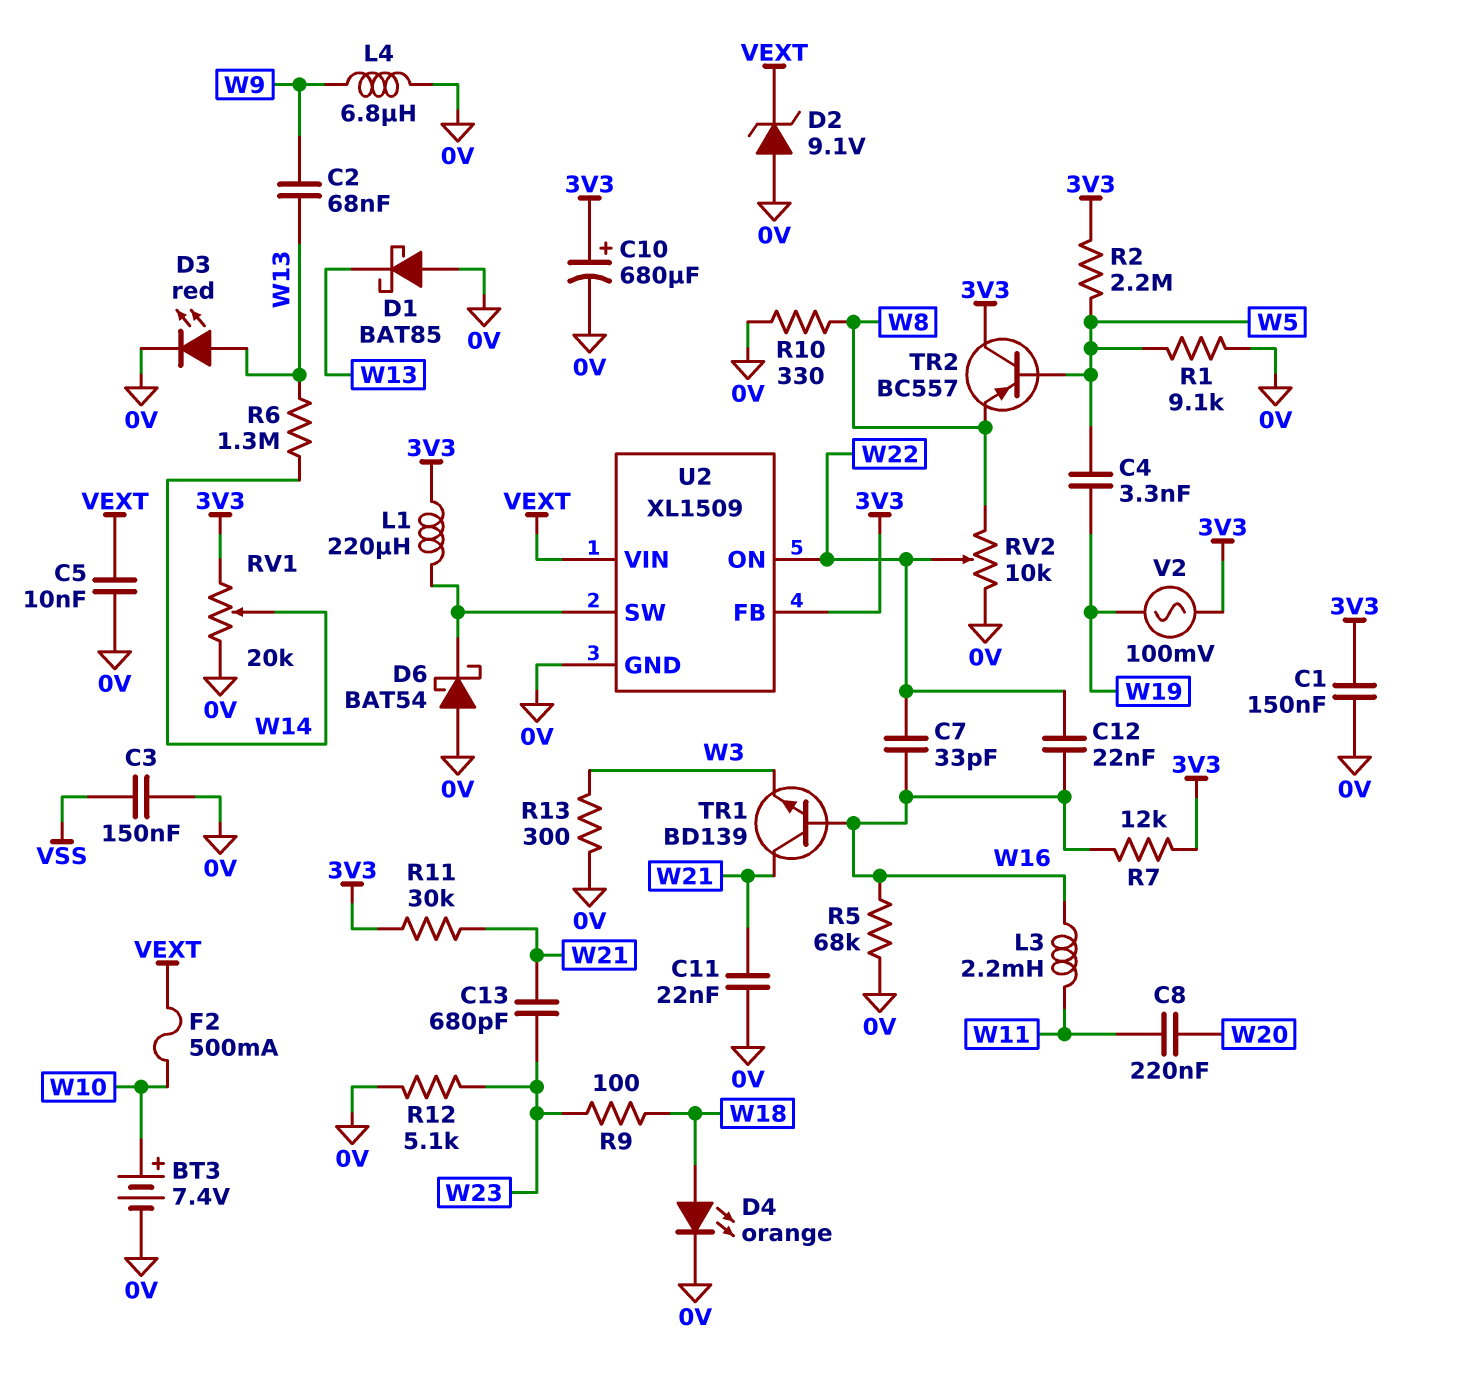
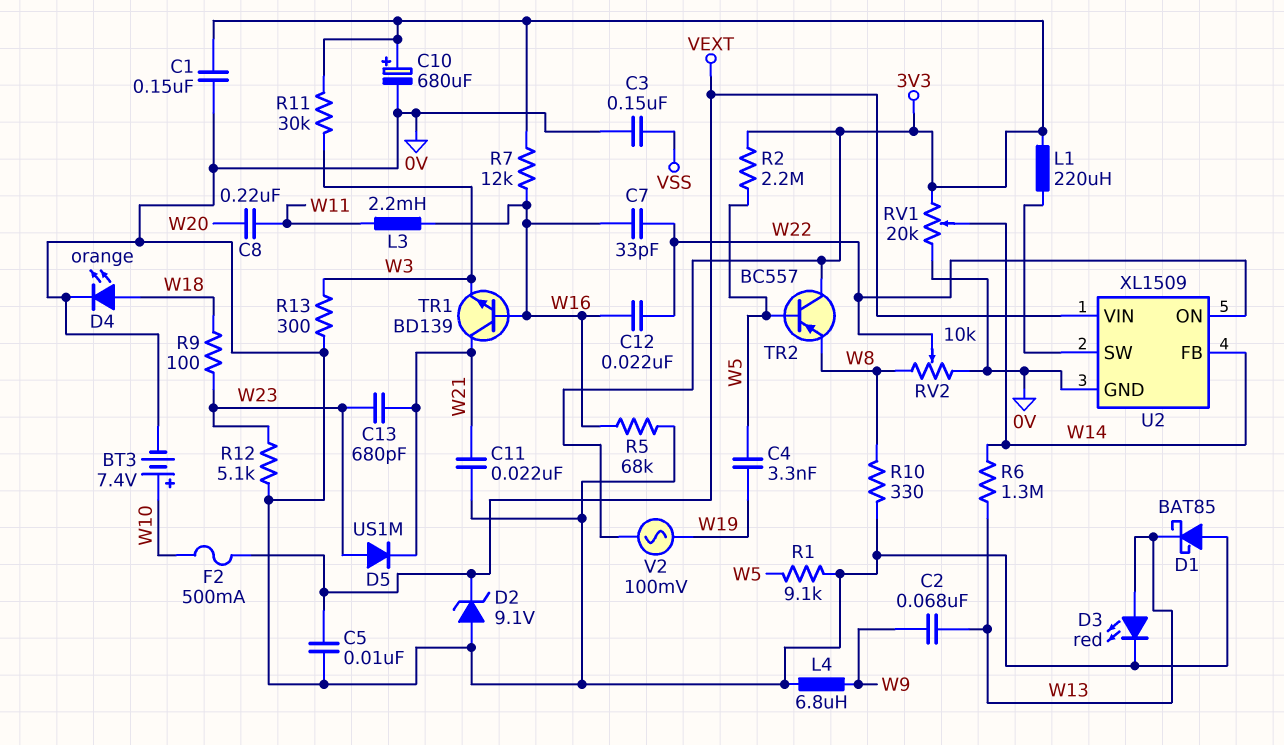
D5: none -> diode US1M (A W23, K W21)
D6: schottky BAT54 (A 0V, K U2/SW) -> none
R11: 30k (3V3, W21) -> 30k (3V3, W3)
U2 pin FB: 3V3 -> W14

